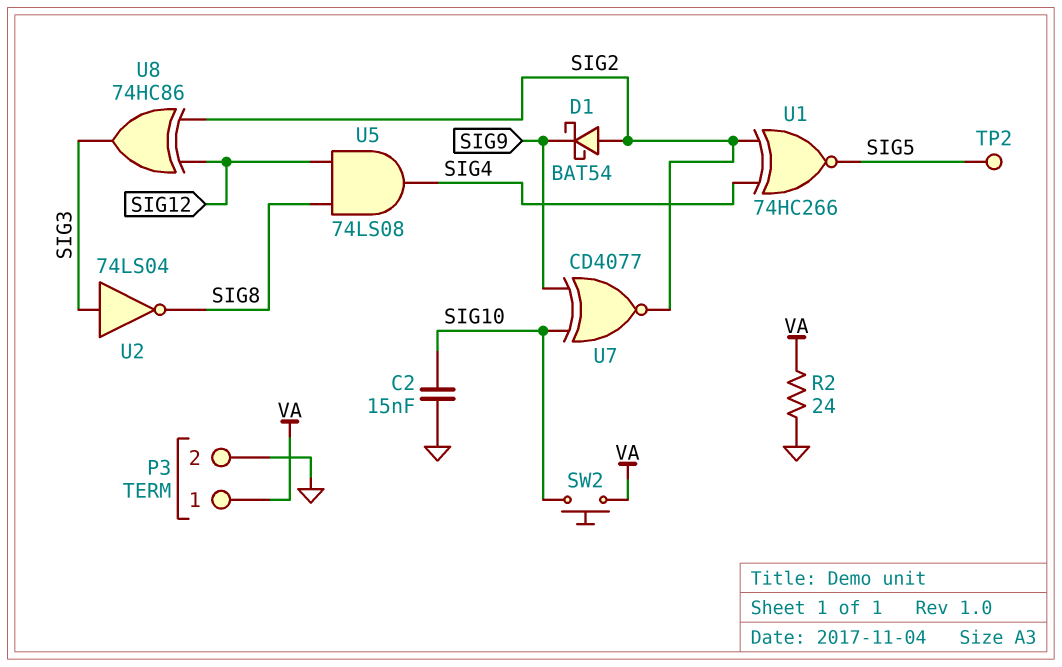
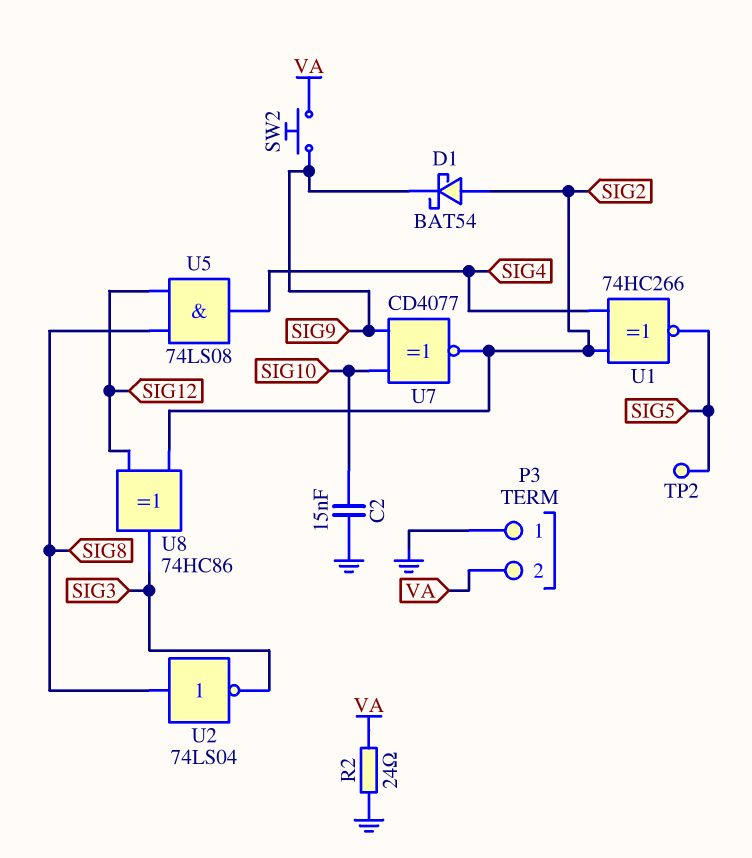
P3 pin 1: VA -> GND
P3 pin 2: GND -> VA
SW2: button (SIG10, VA) -> button (SIG9, VA)
U2: NOT 74LS04 (in SIG3, out SIG8) -> NOT 74LS04 (in SIG8, out SIG3)

